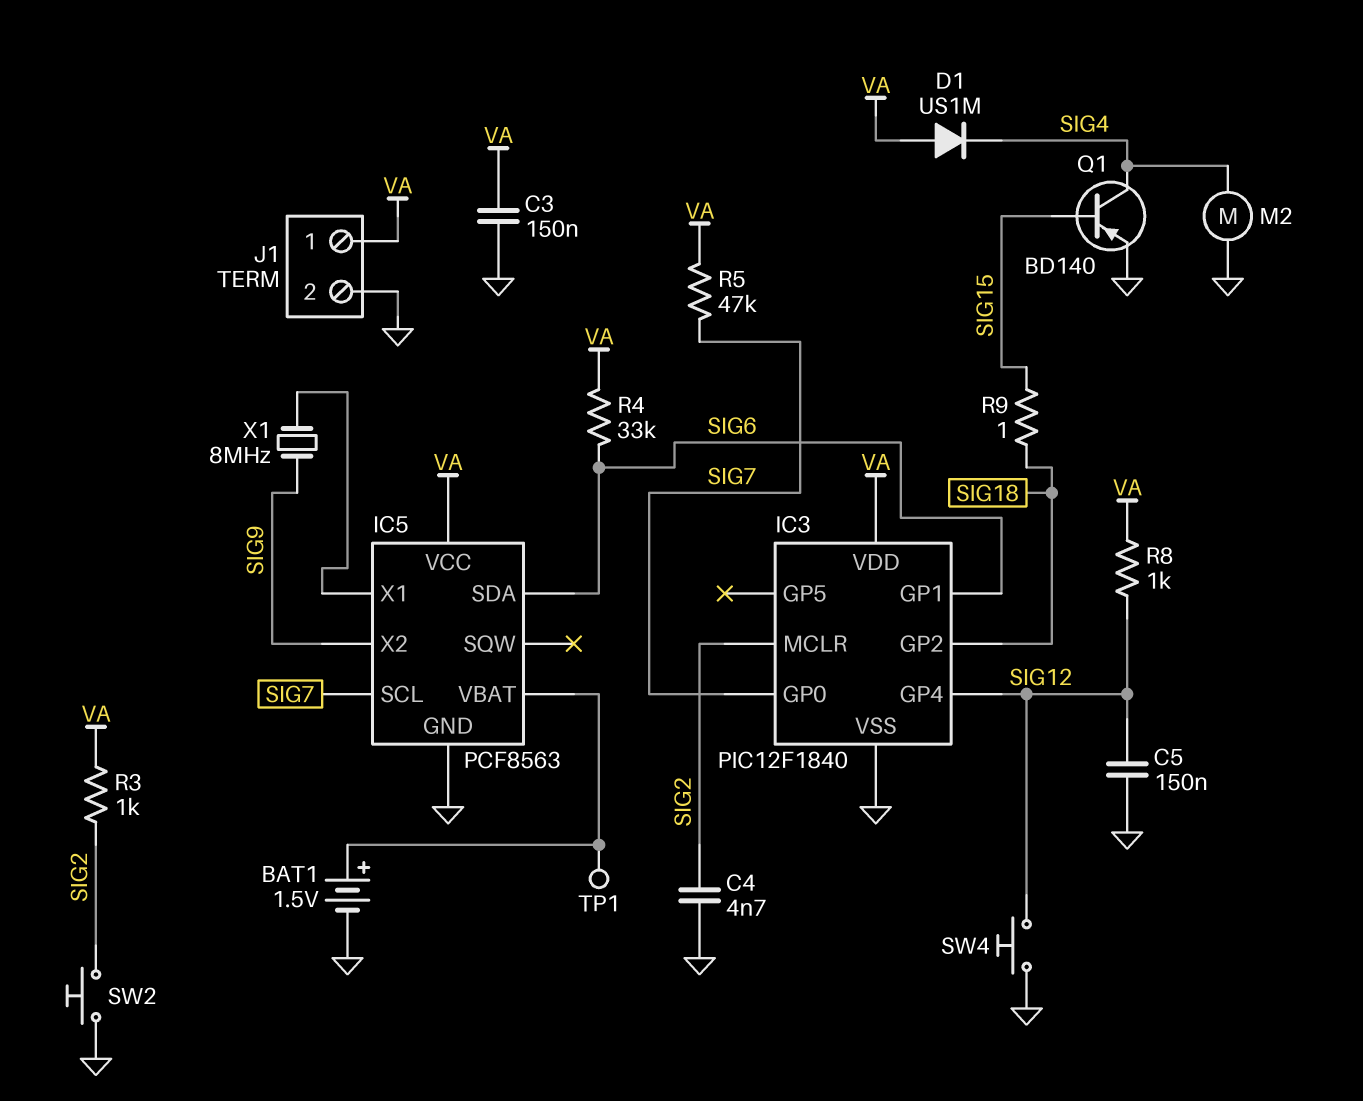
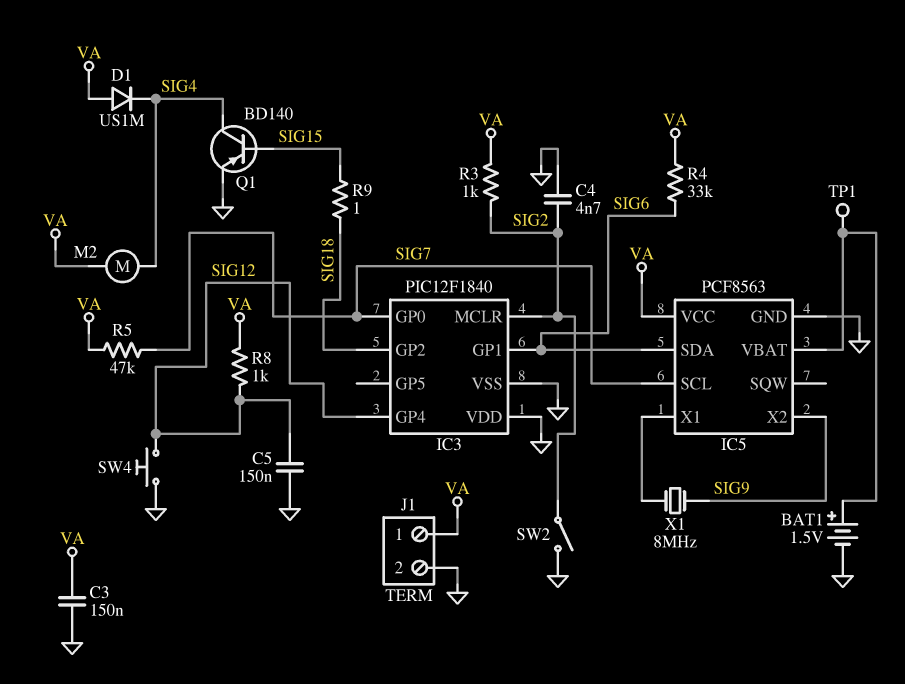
IC3 pin VDD: VA -> GND
M2: motor (GND, SIG4) -> motor (SIG4, VA)
SW2: button (GND, SIG2) -> switch (GND, SIG2)

